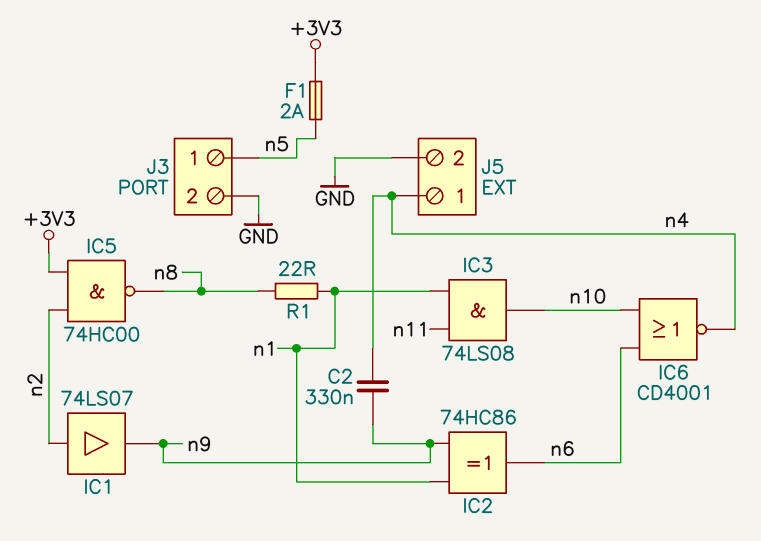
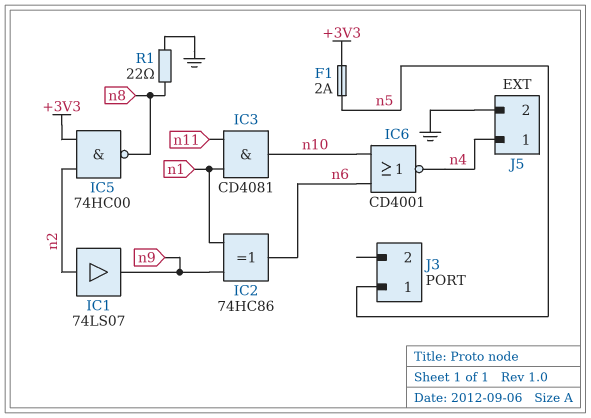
C2: 330nF (n4, n9) -> none
IC3: AND 74LS08 (in n1, in n11, out n10) -> AND CD4081 (in n1, in n11, out n10)
J3 pin 2: GND -> none
R1: 22 (n1, n8) -> 22 (GND, n8)

